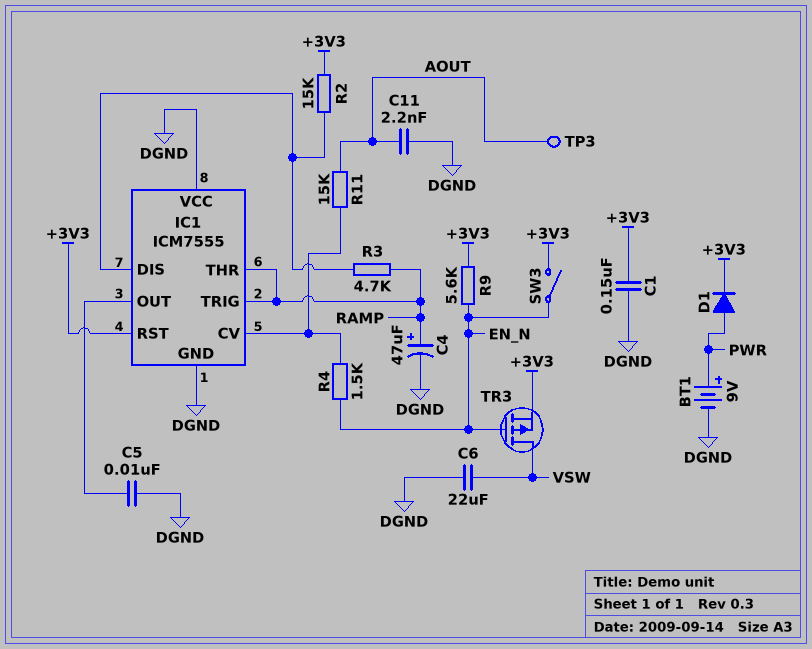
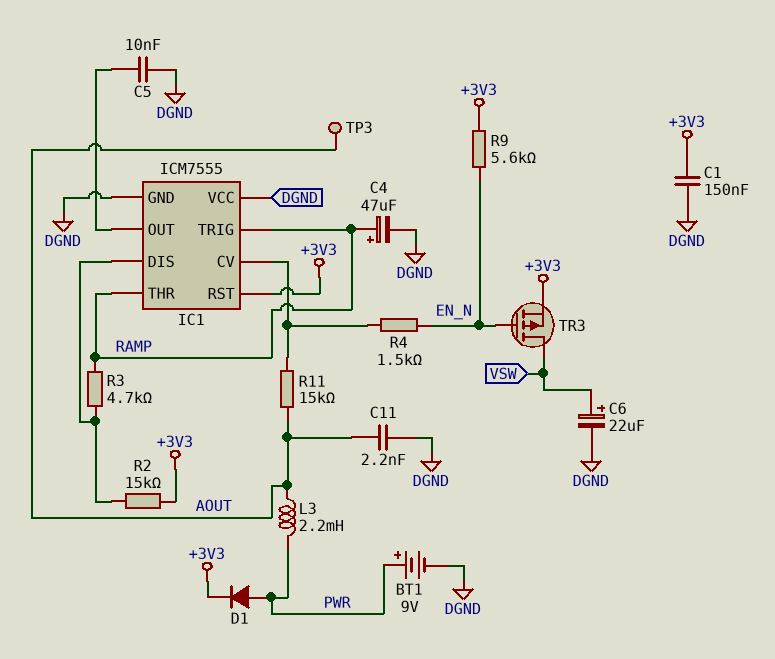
C6: 22uF (DGND, VSW) -> 22uF (plus VSW, minus DGND)
L3: none -> 2.2mH (AOUT, PWR)
SW3: switch (+3V3, EN_N) -> none

